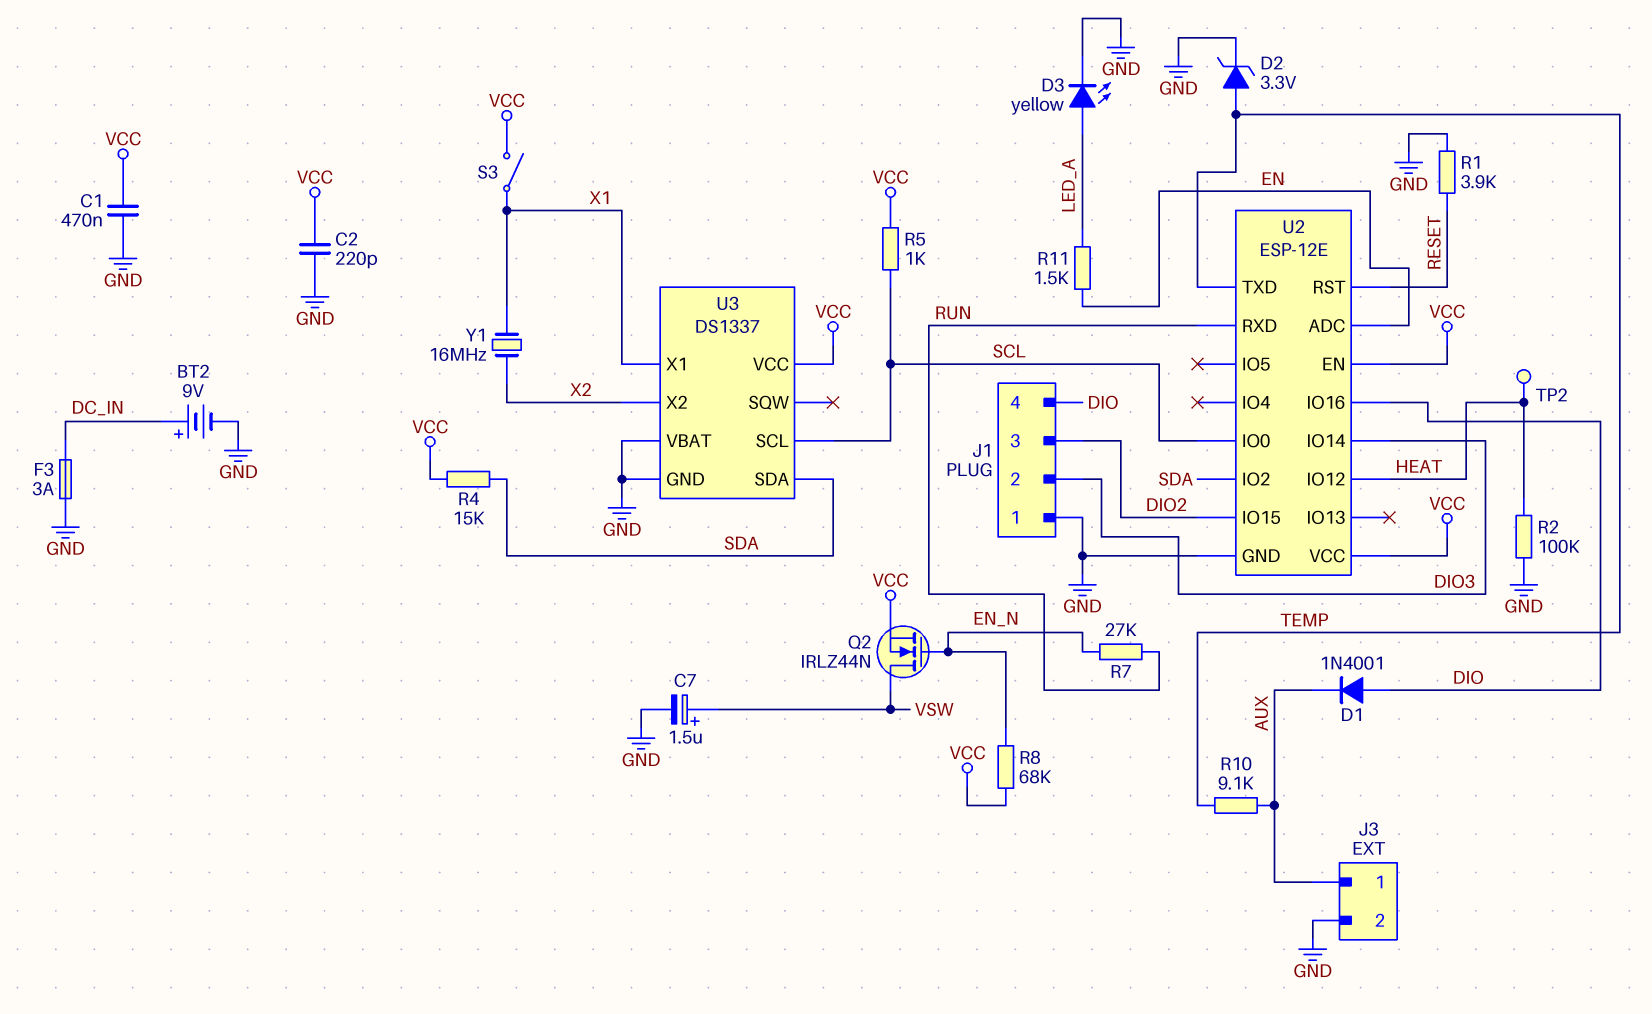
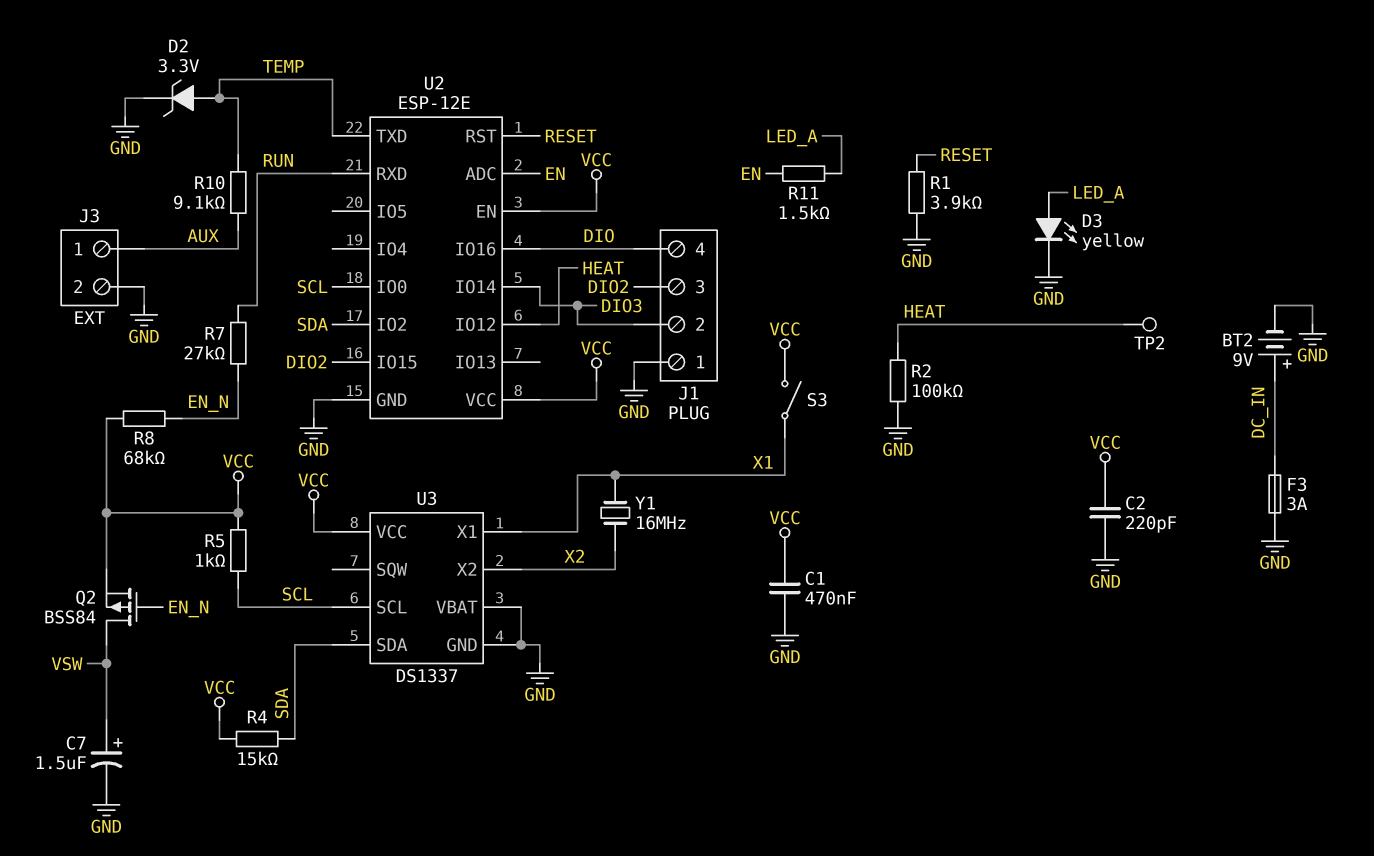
D1: diode 1N4001 (A DIO, K AUX) -> none
Q2: NMOS IRLZ44N (G EN_N, D VSW, S VCC) -> PMOS BSS84 (G EN_N, D VSW, S VCC)

